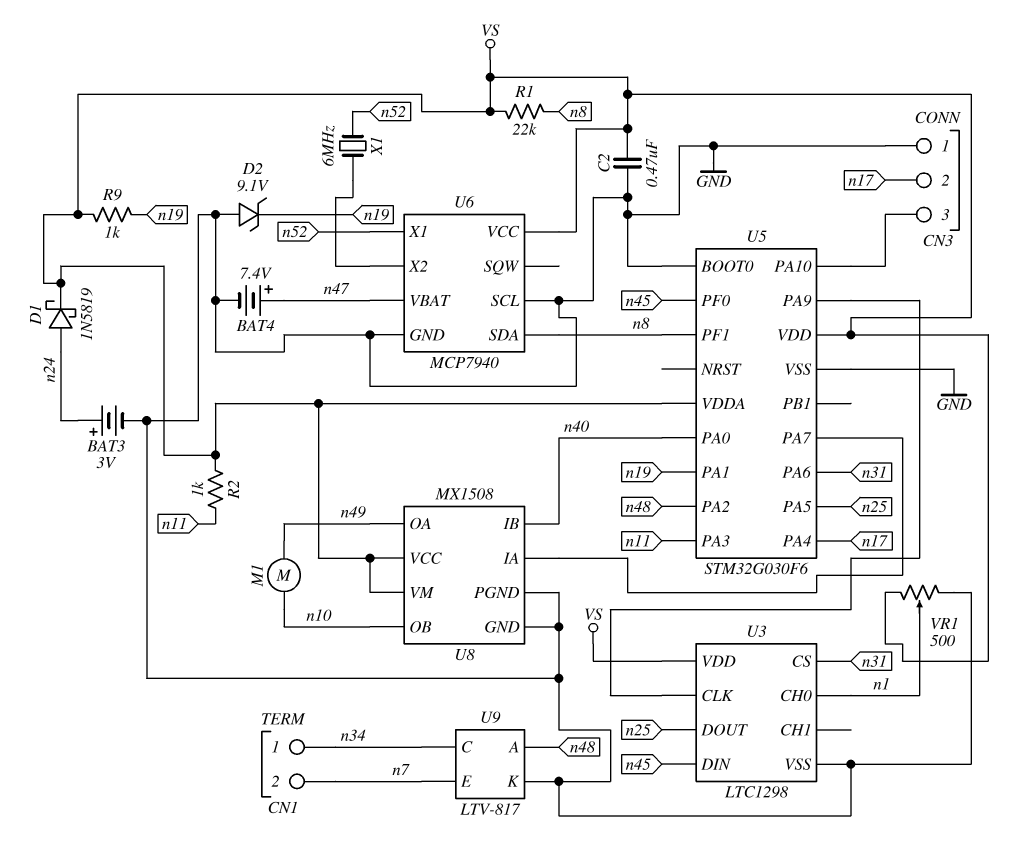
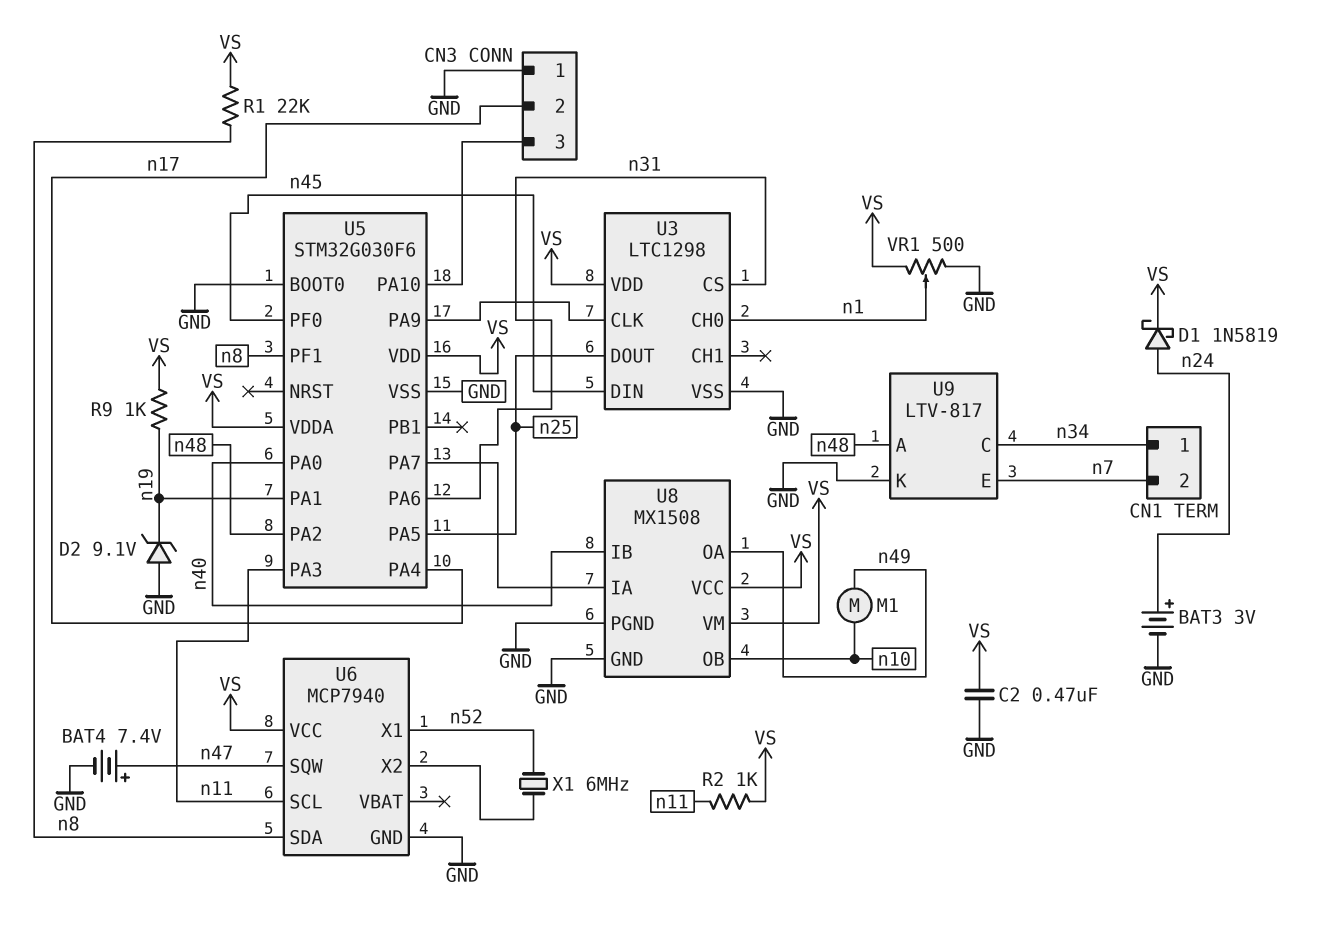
U6 pin SCL: GND -> n11
U6 pin SQW: none -> n47
U6 pin VBAT: n47 -> none

